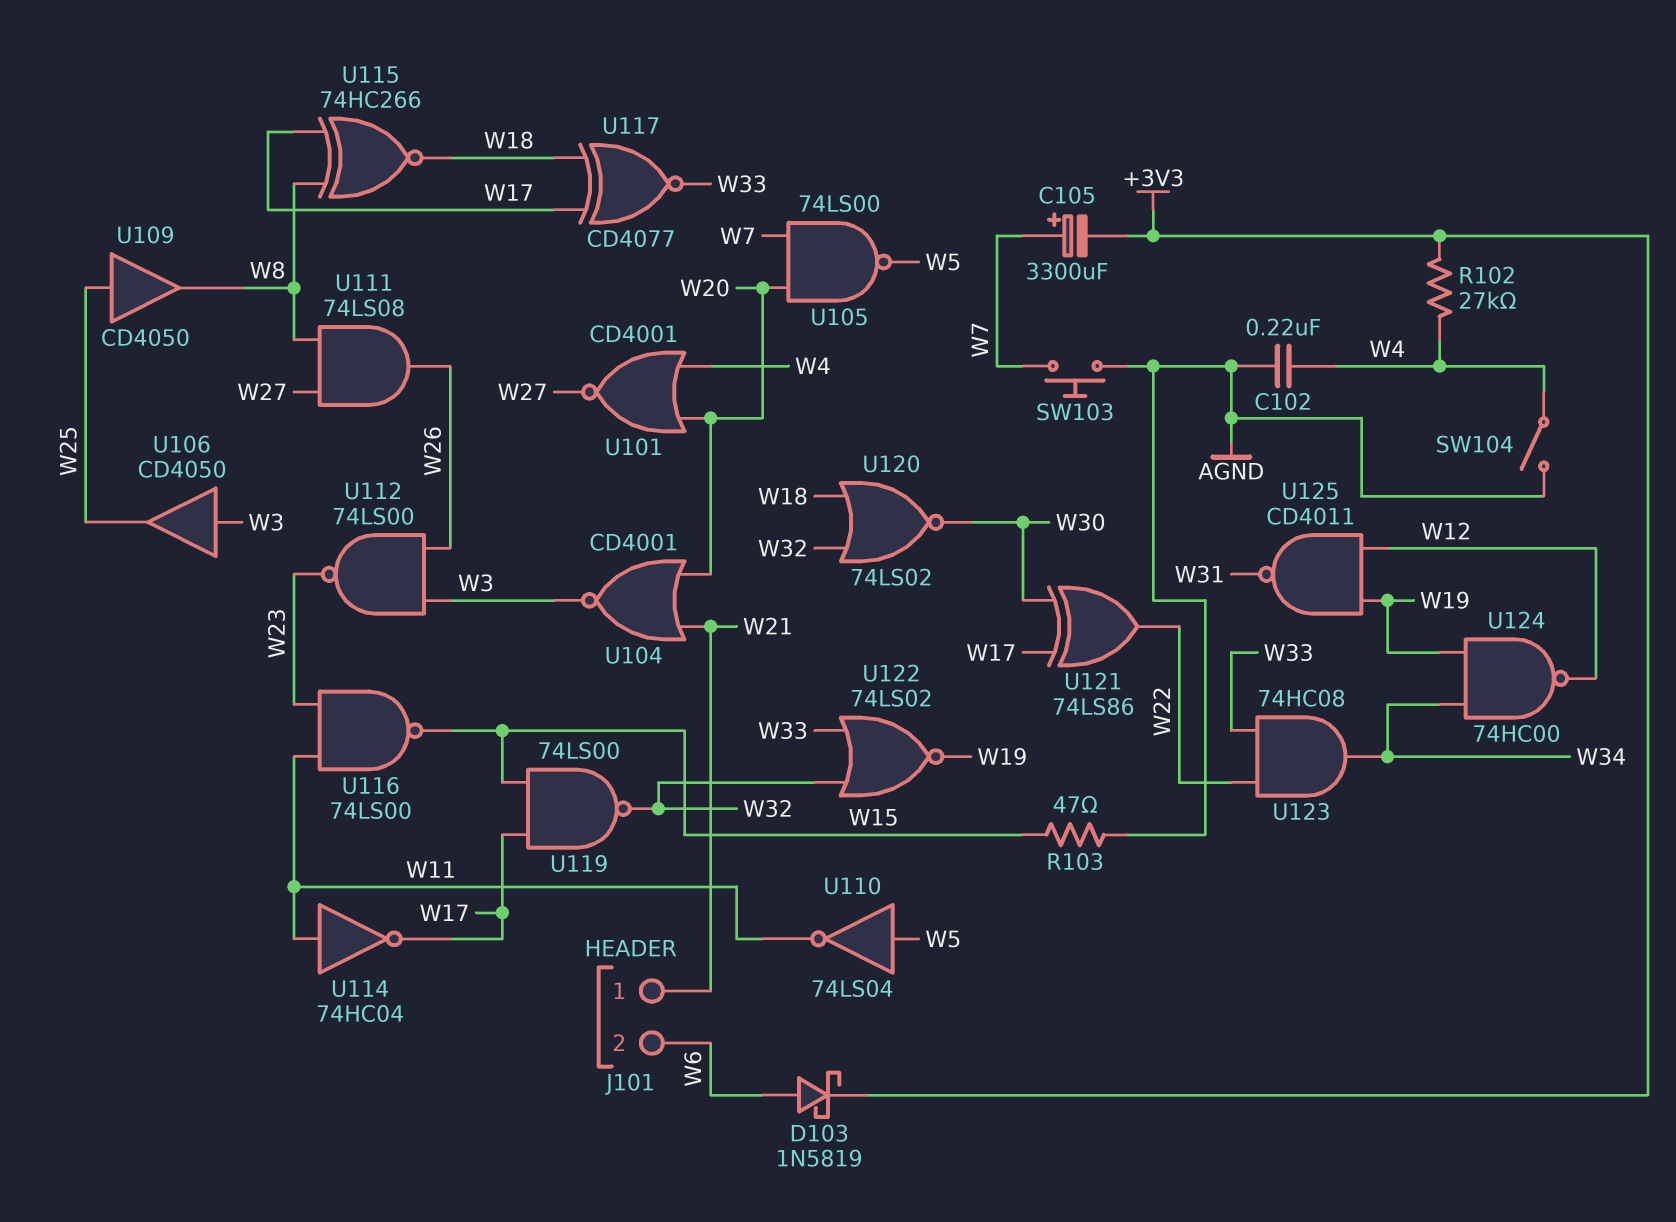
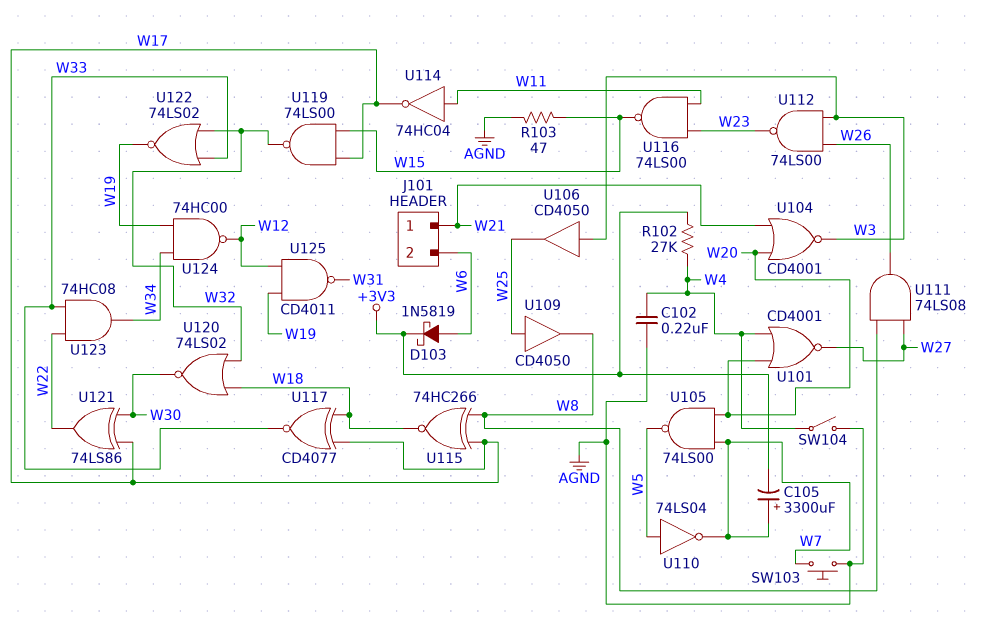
U110: NOT 74LS04 (in W5, out W11) -> NOT 74LS04 (in W5, out W7)

